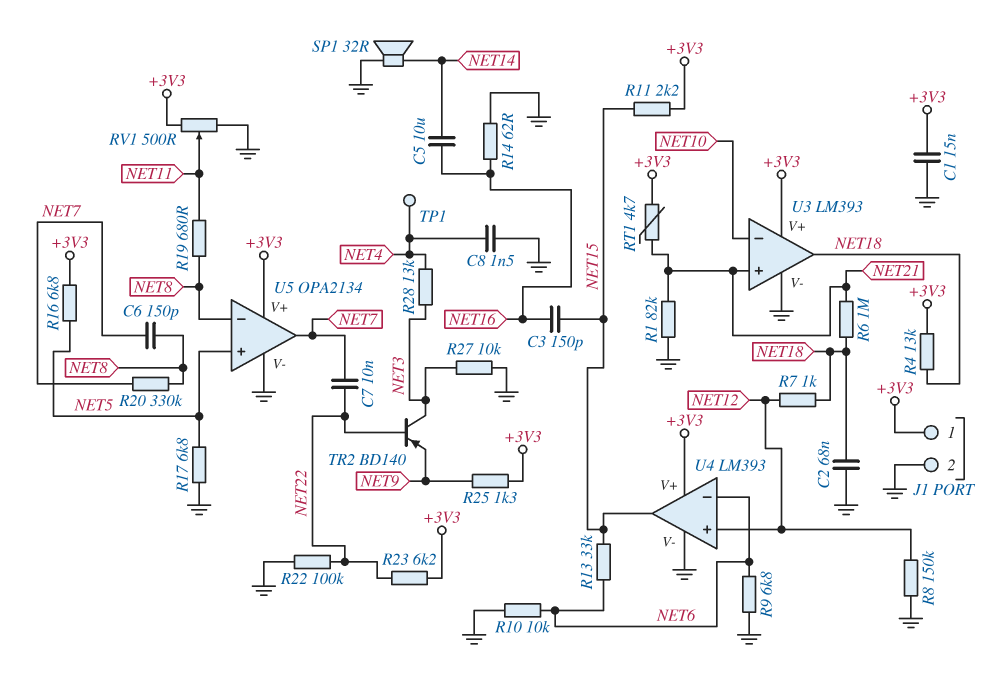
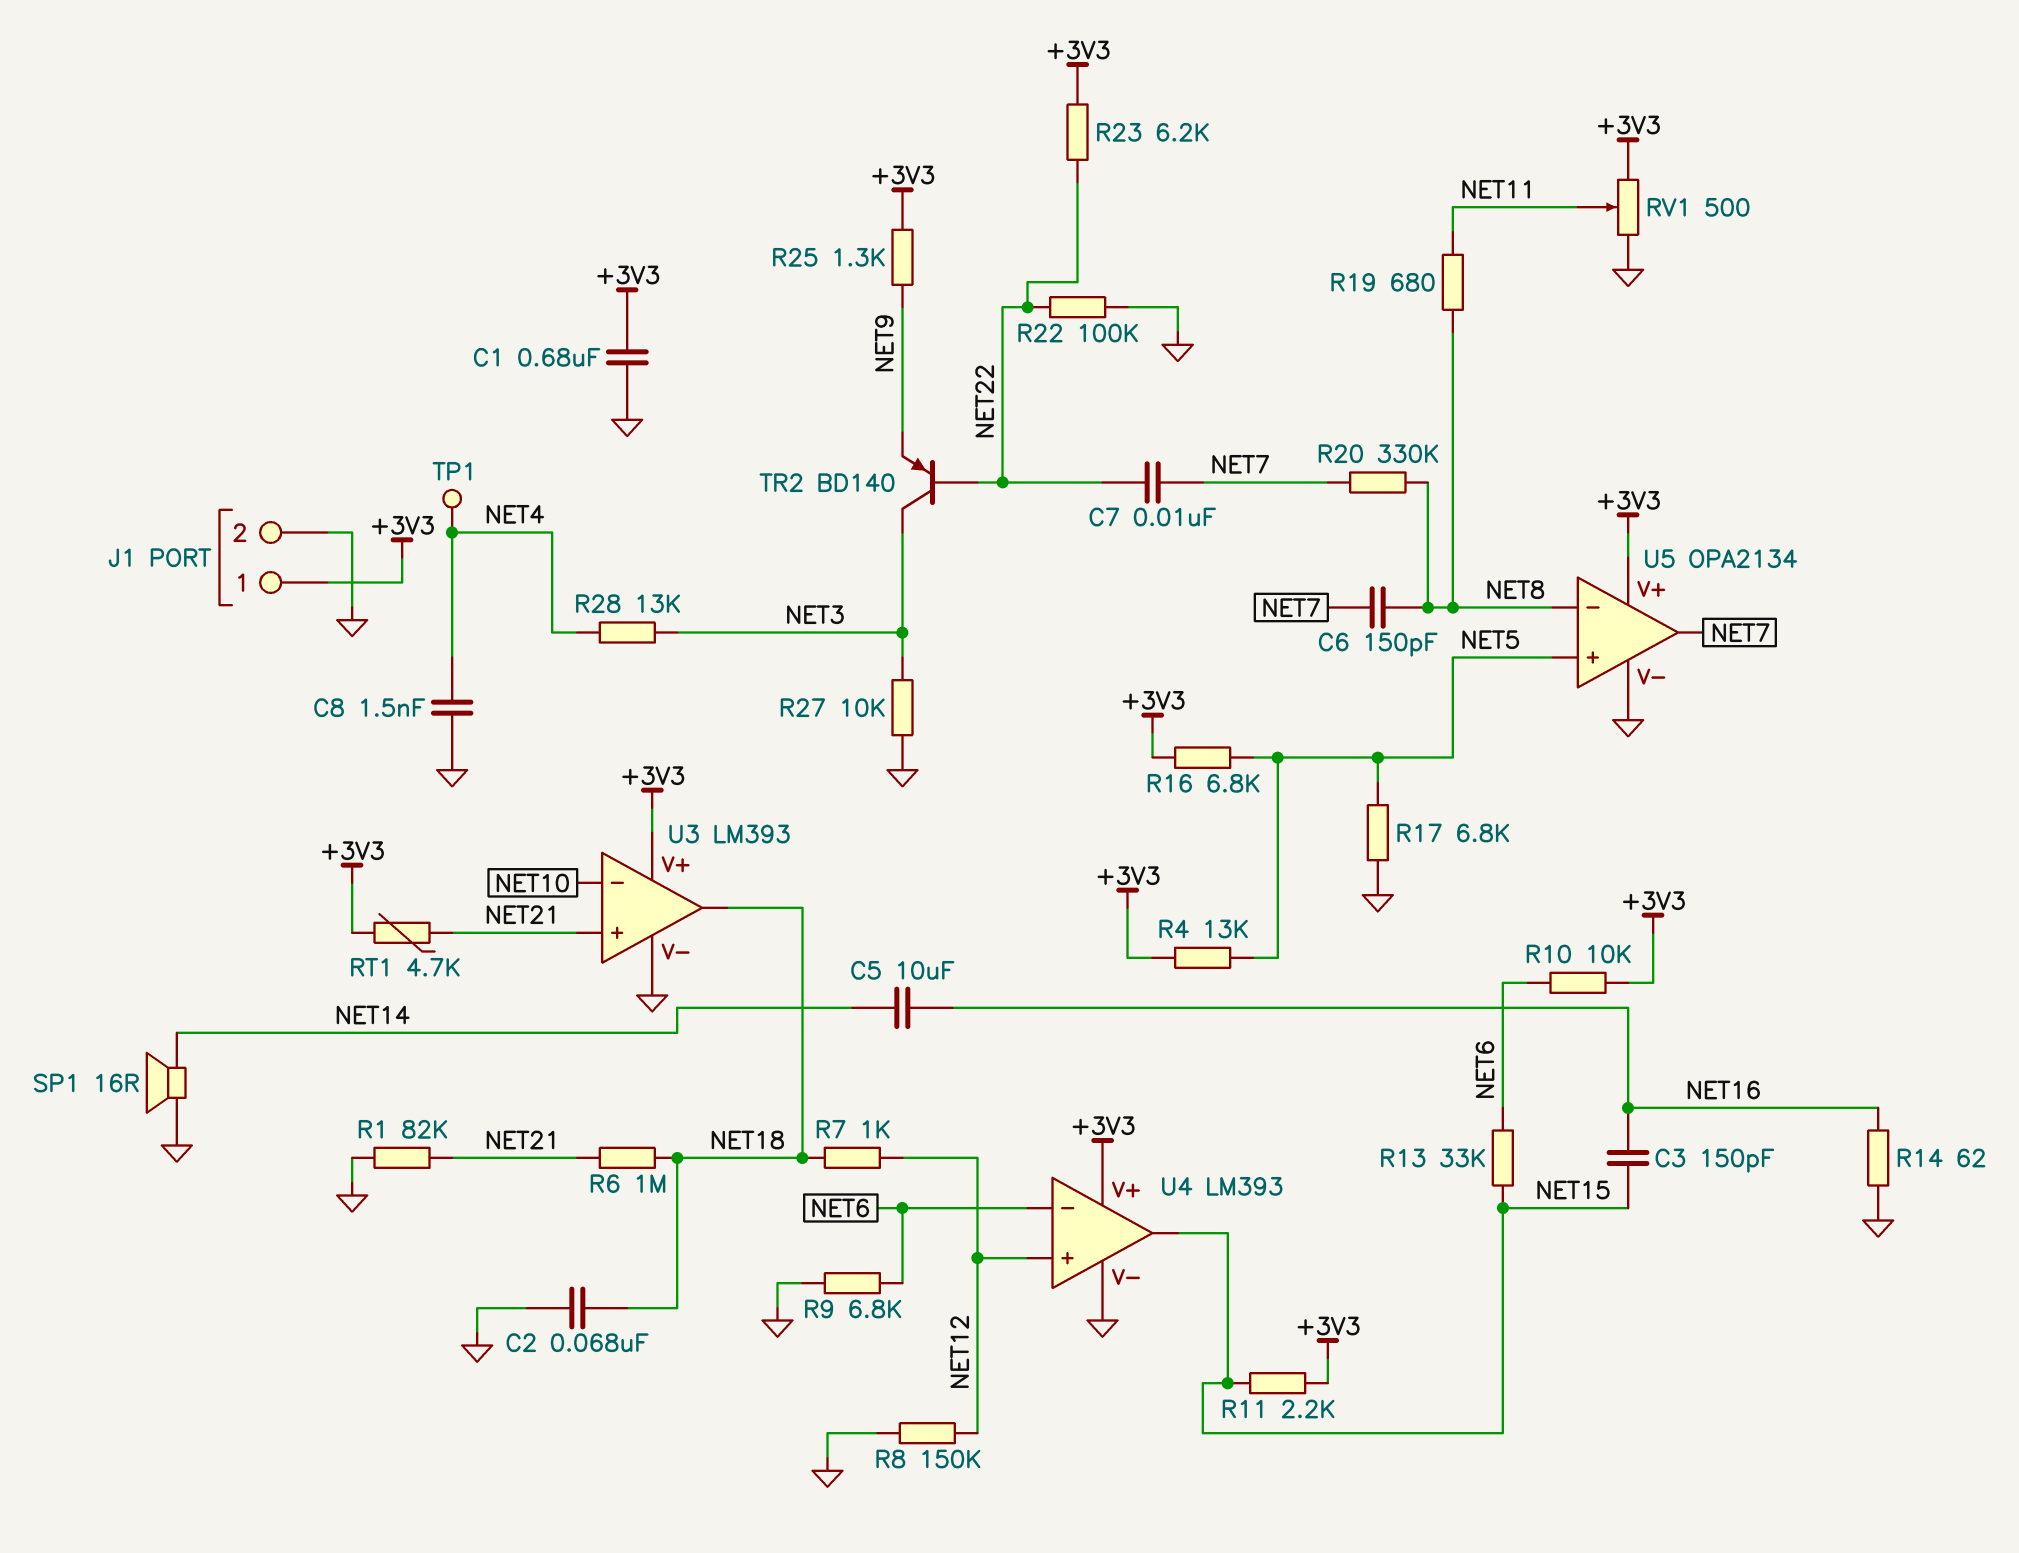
C1: 15nF (+3V3, GND) -> 680nF (+3V3, GND)
R4: 13k (+3V3, NET18) -> 13k (+3V3, NET5)
R10: 10k (GND, NET6) -> 10k (+3V3, NET6)
SP1: speaker 32R (GND, NET14) -> speaker 16R (GND, NET14)

